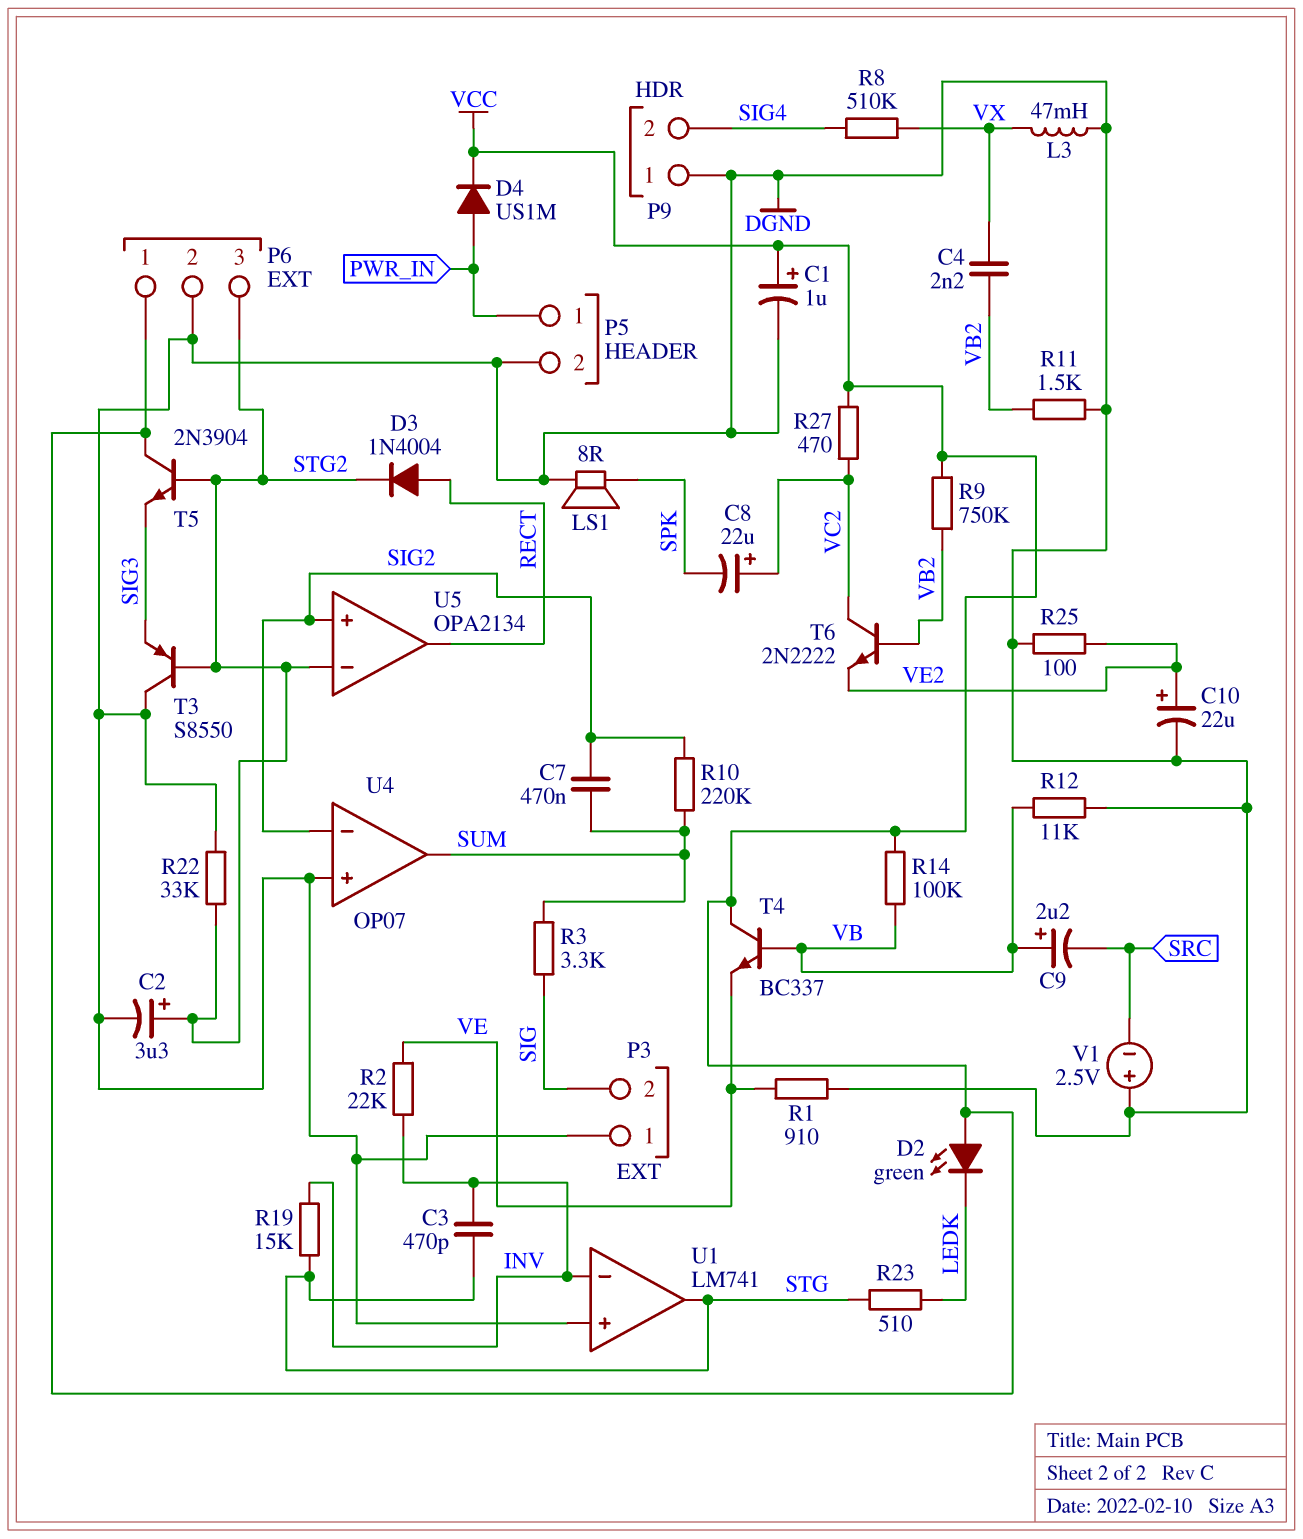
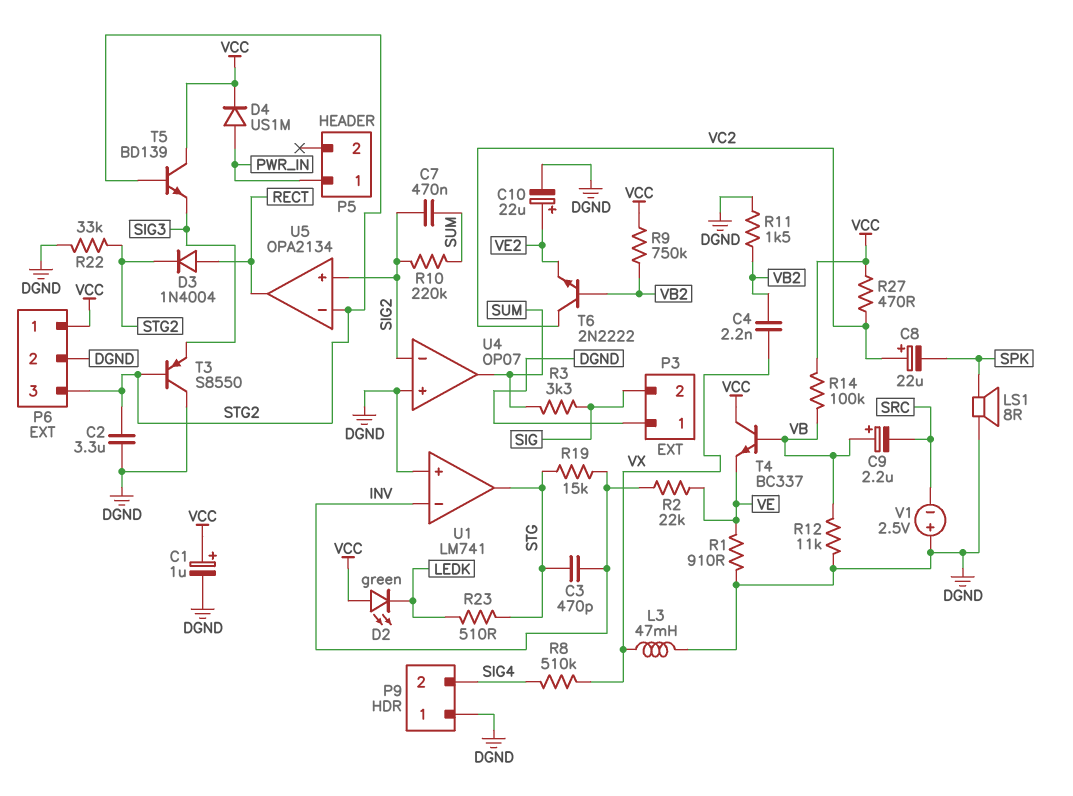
C2: 3.3uF (plus STG2, minus DGND) -> 3.3uF (DGND, STG2)
P5 pin 2: DGND -> none
R25: 100 (DGND, VE2) -> none
T5: NPN 2N3904 (B STG2, C VCC, E SIG3) -> NPN BD139 (B STG2, C VCC, E SIG3)

